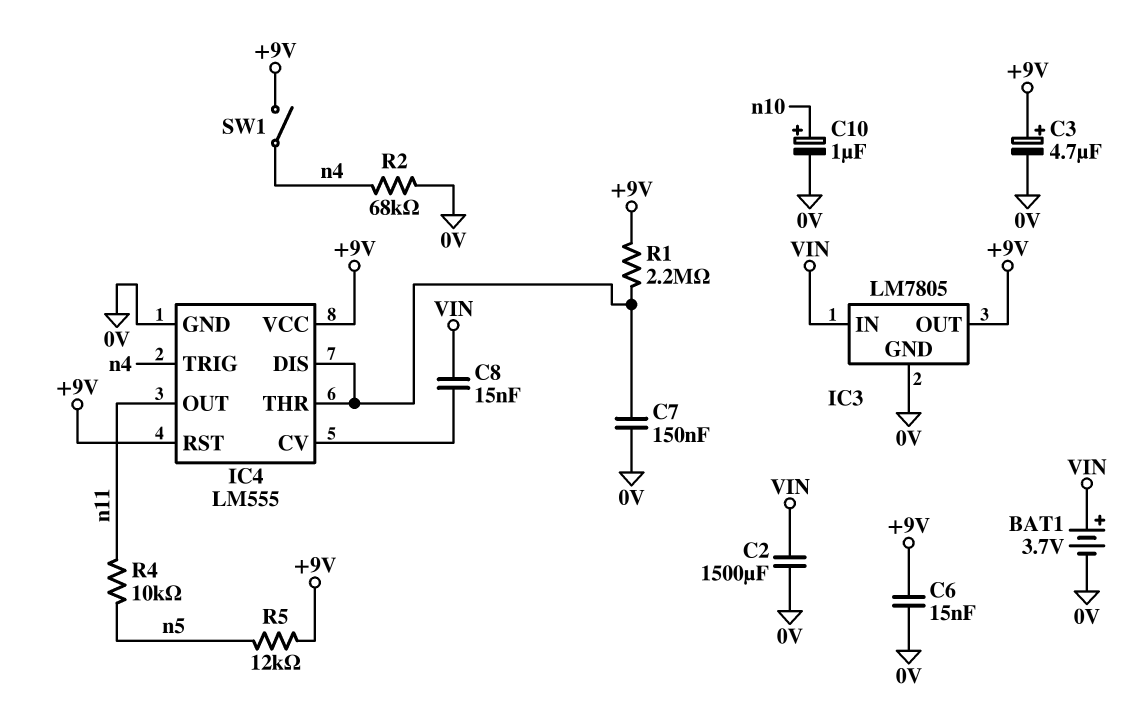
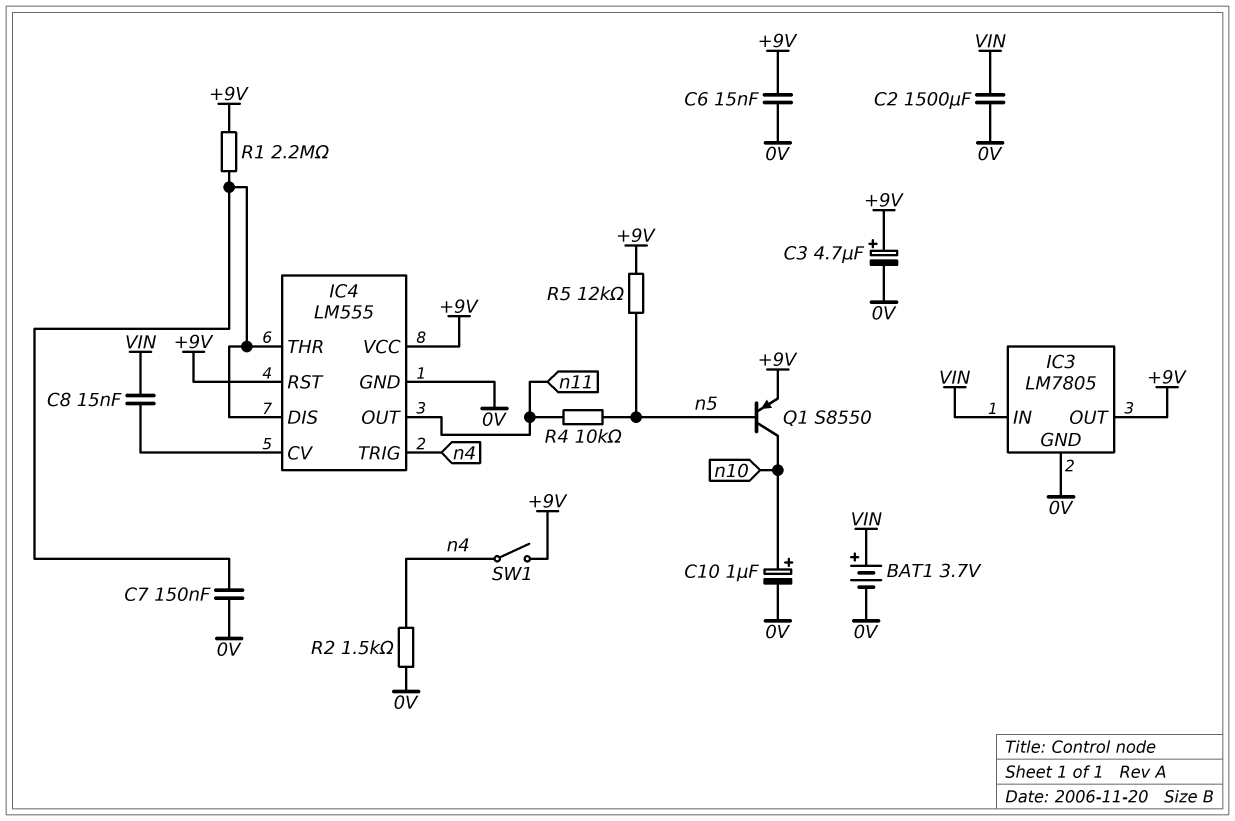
Q1: none -> PNP S8550 (B n5, C n10, E +9V)
R2: 68k (0V, n4) -> 1.5k (0V, n4)

